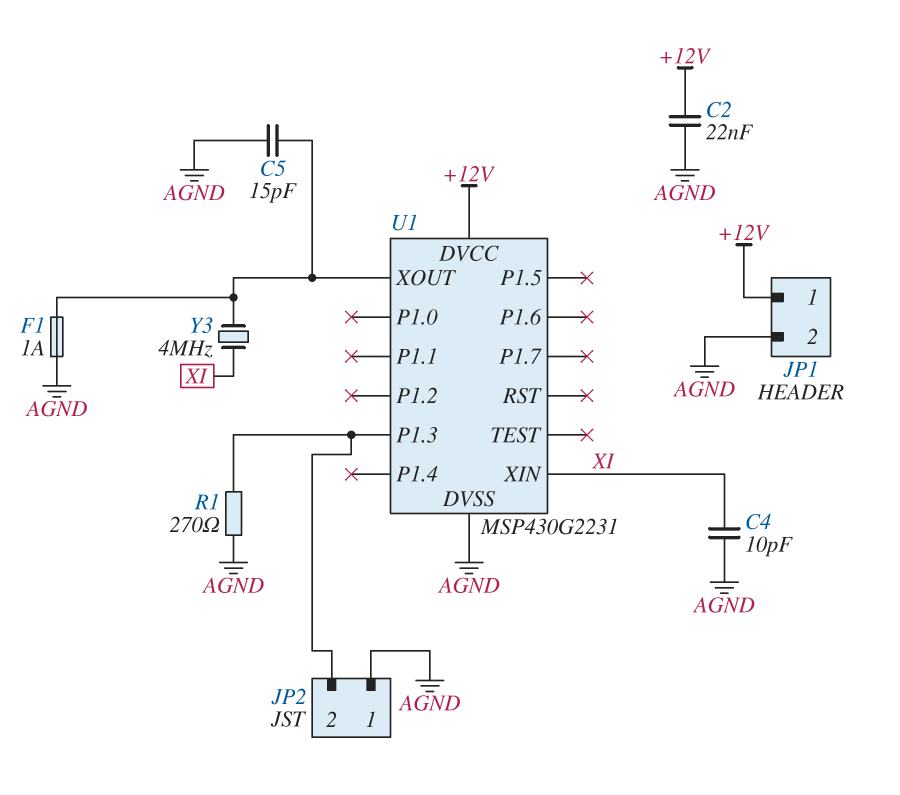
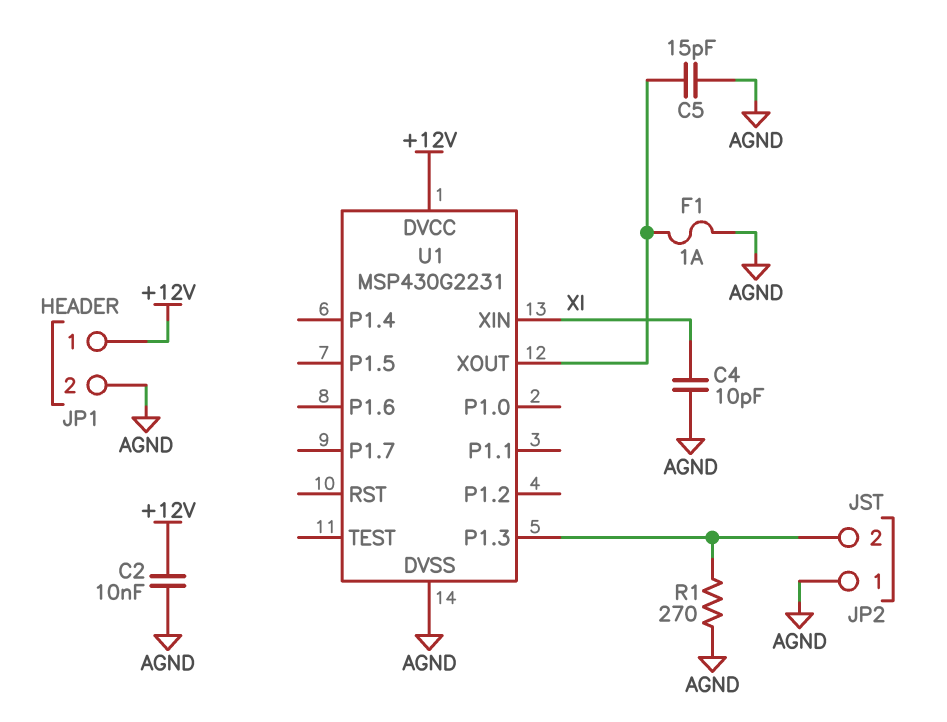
C2: 22nF (+12V, AGND) -> 10nF (+12V, AGND)
Y3: 4MHz (U1/XOUT, XI) -> none

